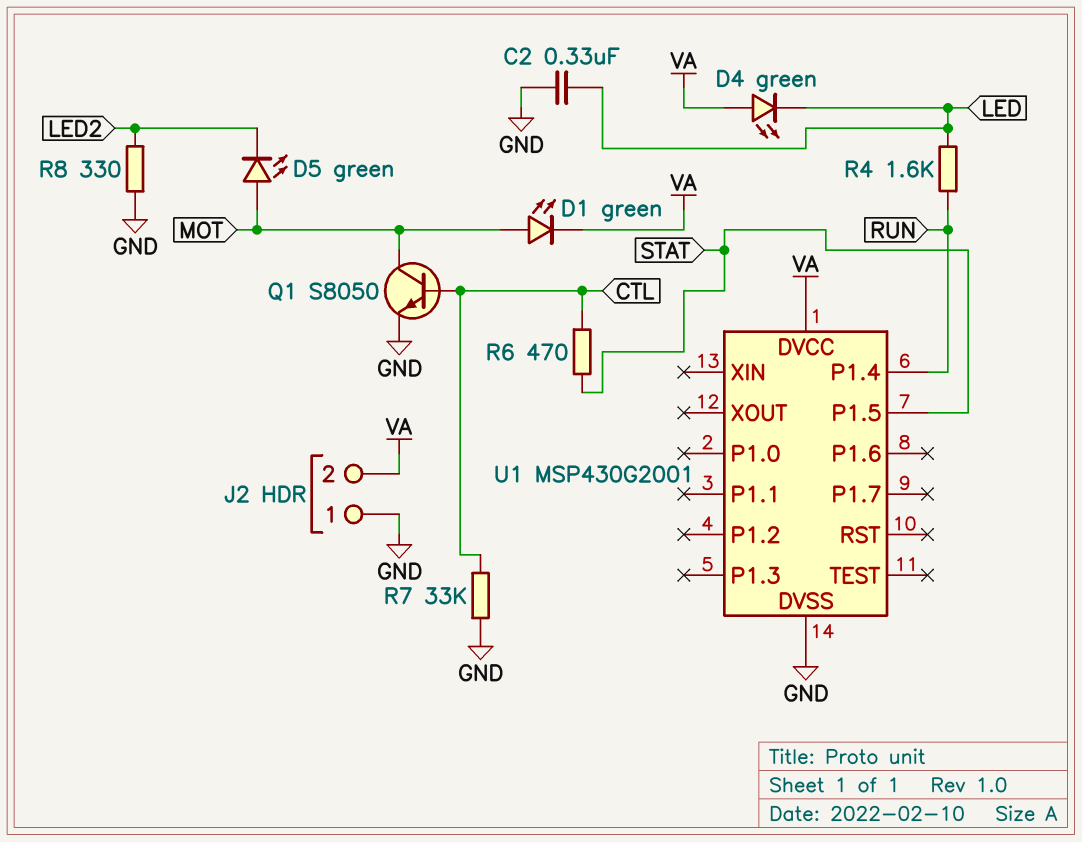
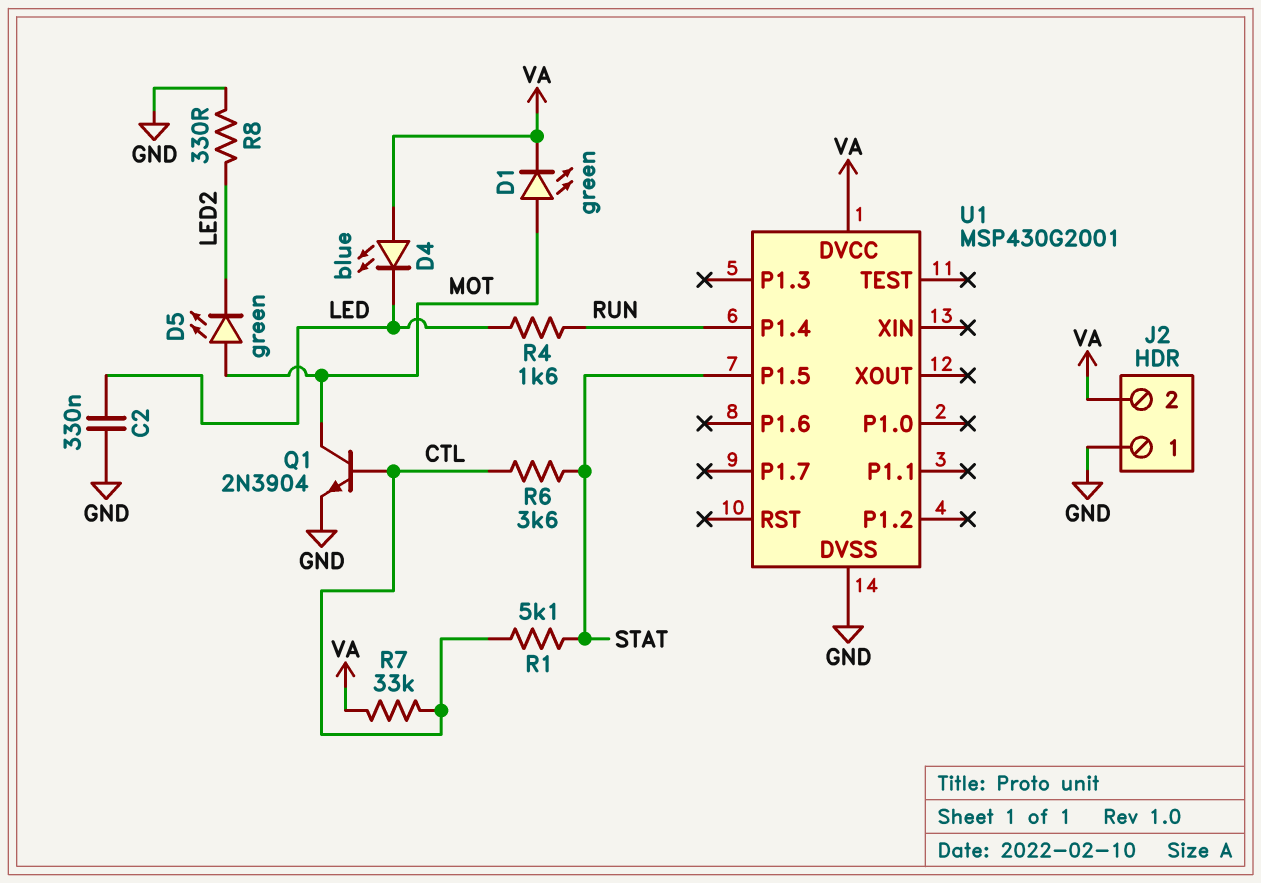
D4: LED green (A VA, K LED) -> LED blue (A VA, K LED)
Q1: NPN S8050 (B CTL, C MOT, E GND) -> NPN 2N3904 (B CTL, C MOT, E GND)
R1: none -> 5.1k (CTL, STAT)
R6: 470 (CTL, STAT) -> 3.6k (CTL, STAT)
R7: 33k (CTL, GND) -> 33k (CTL, VA)

